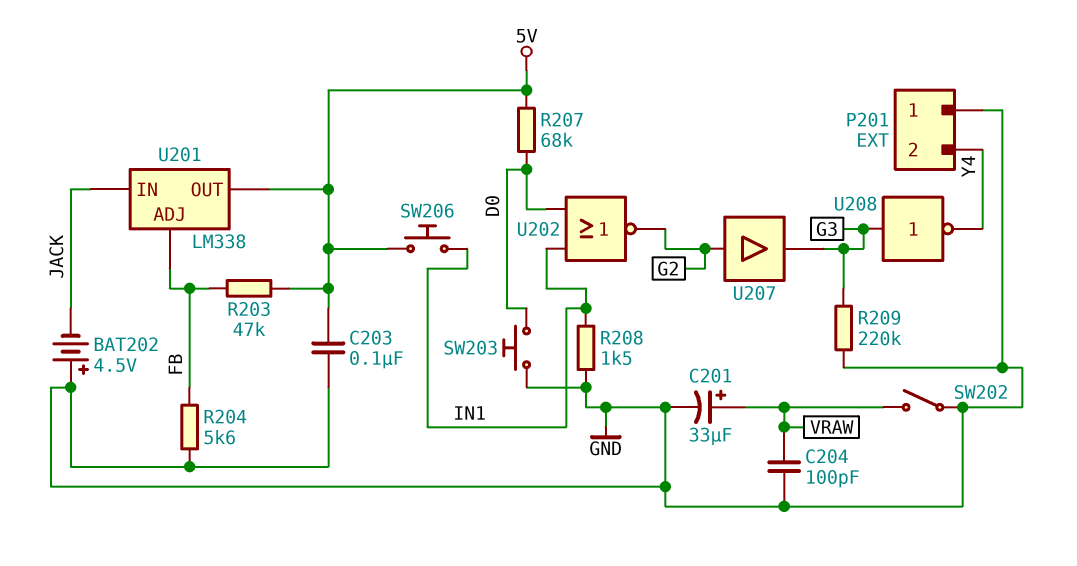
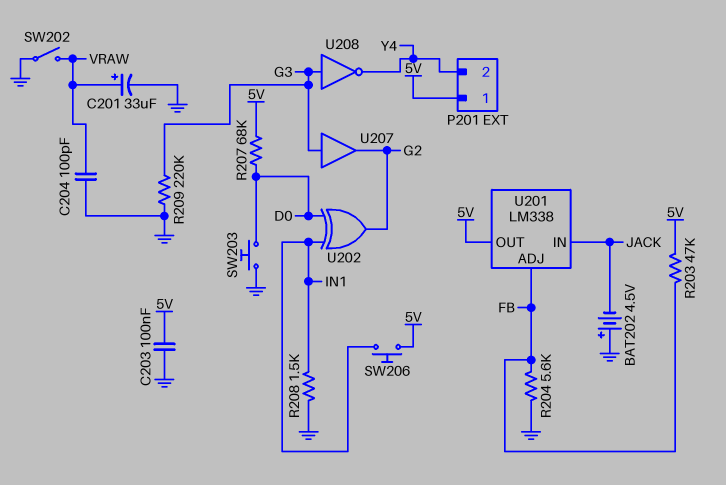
P201 pin 1: GND -> 5V
U202: NOR (in D0, in IN1, out G2) -> XOR (in D0, in IN1, out G2)
U207: buffer (in G2, out G3) -> buffer (in G3, out G2)

